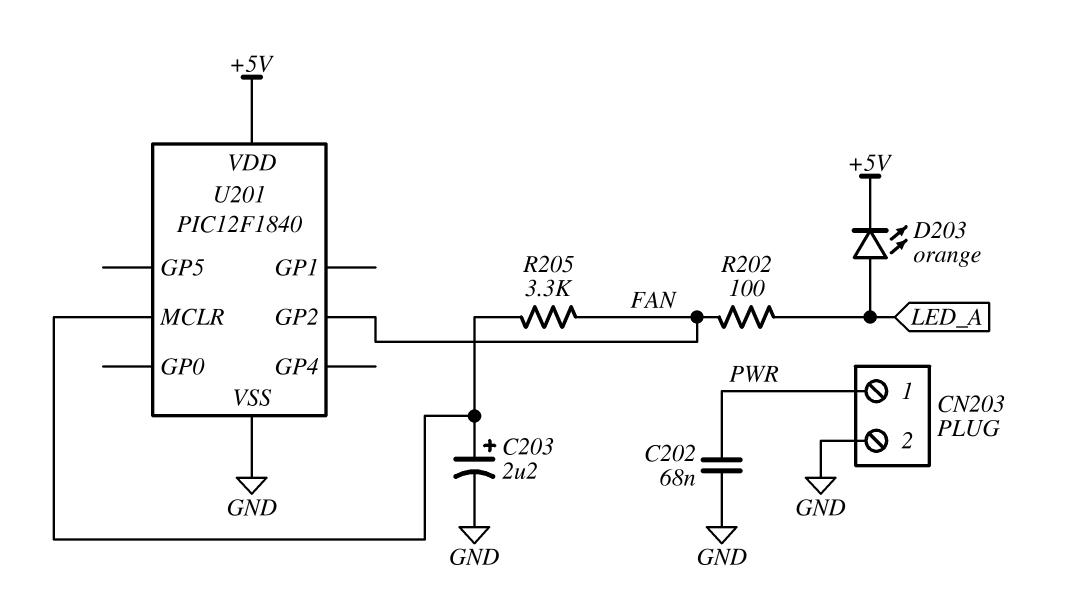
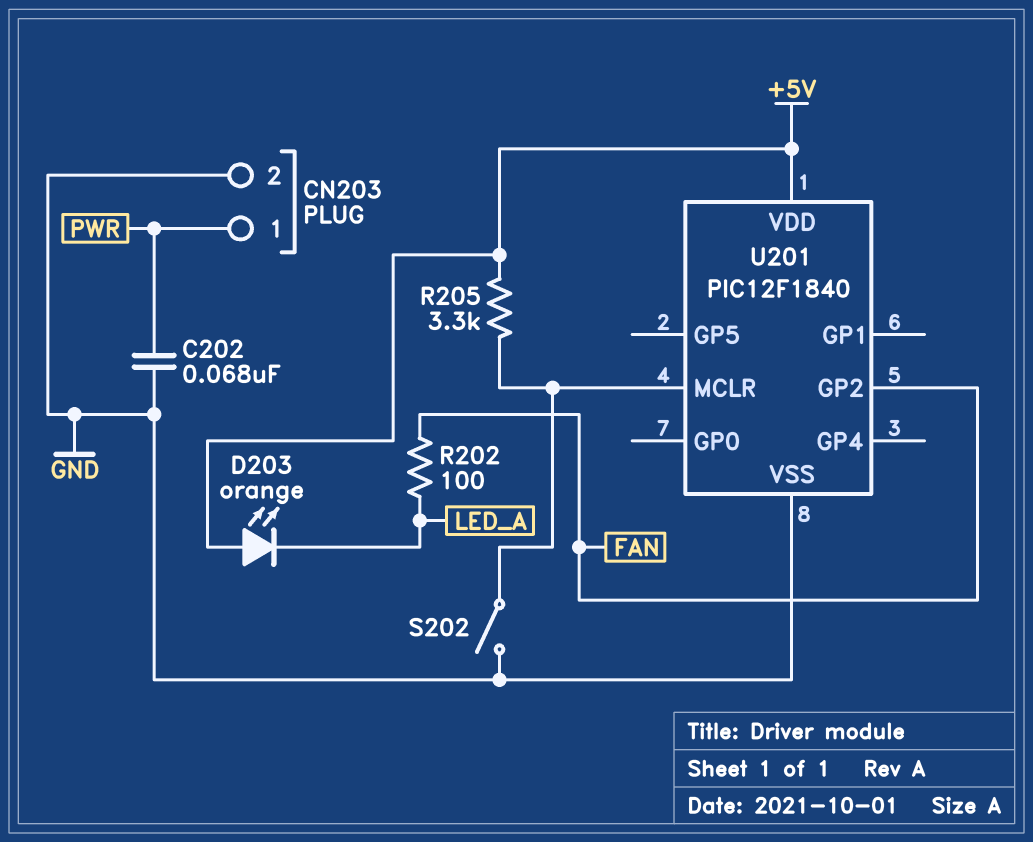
C203: 2.2uF (plus U201/MCLR, minus GND) -> none
D203: LED orange (A LED_A, K +5V) -> LED orange (A +5V, K LED_A)
R205: 3.3k (FAN, U201/MCLR) -> 3.3k (+5V, U201/MCLR)
S202: none -> switch (GND, U201/MCLR)

